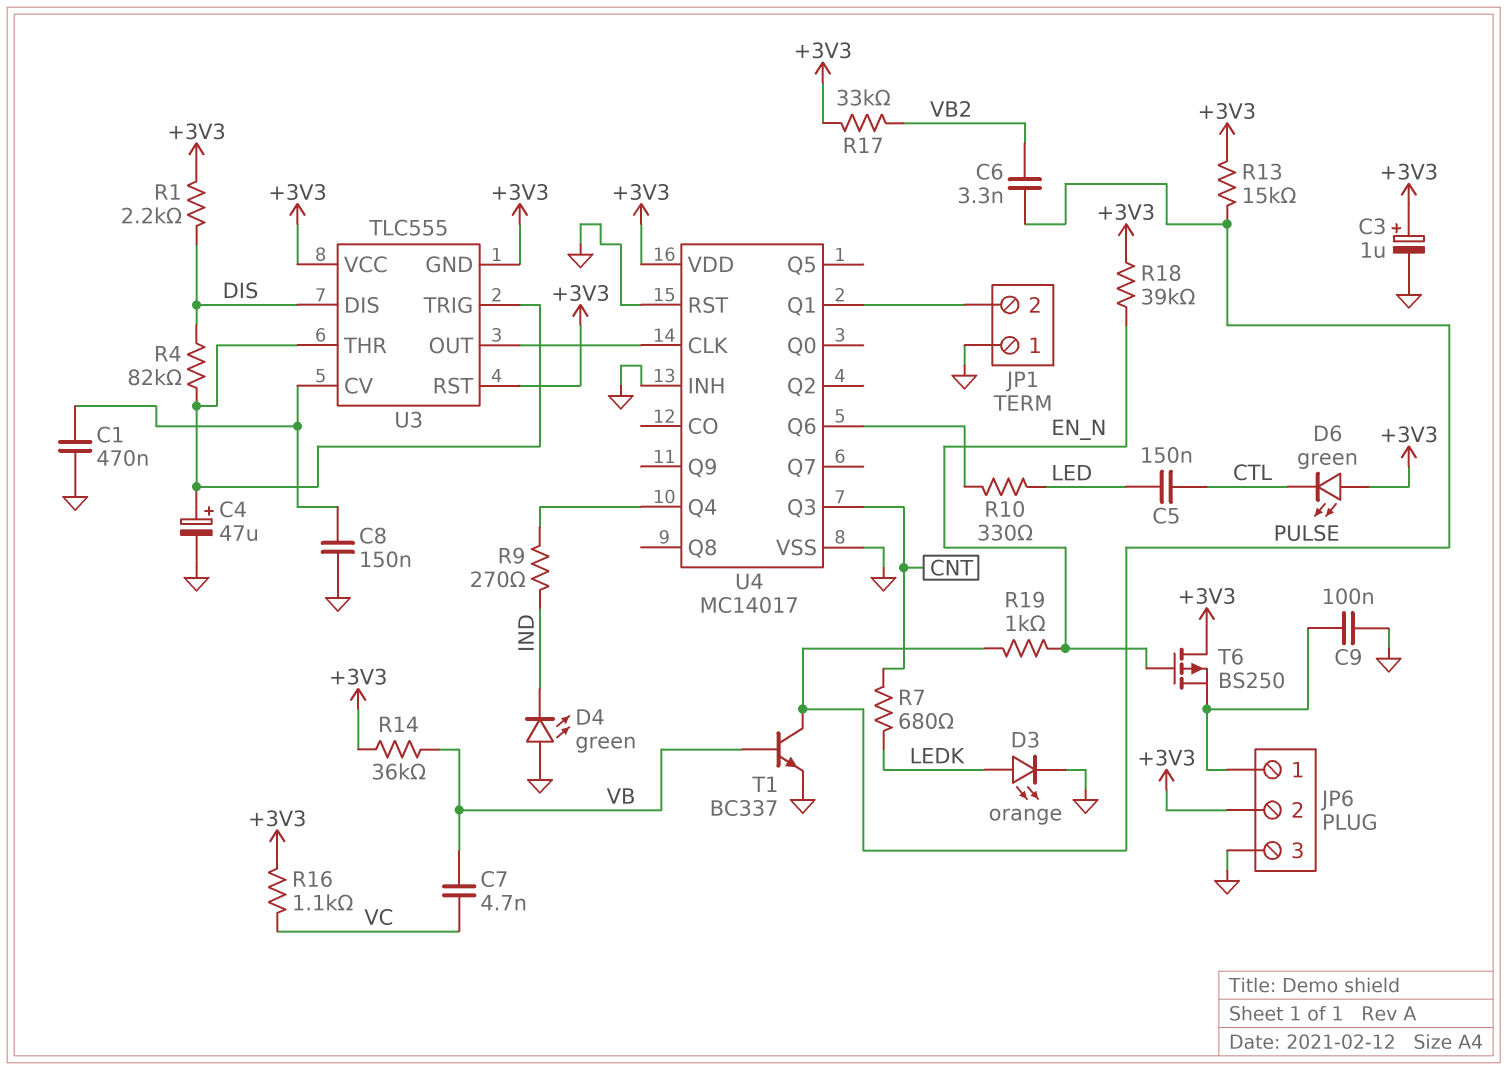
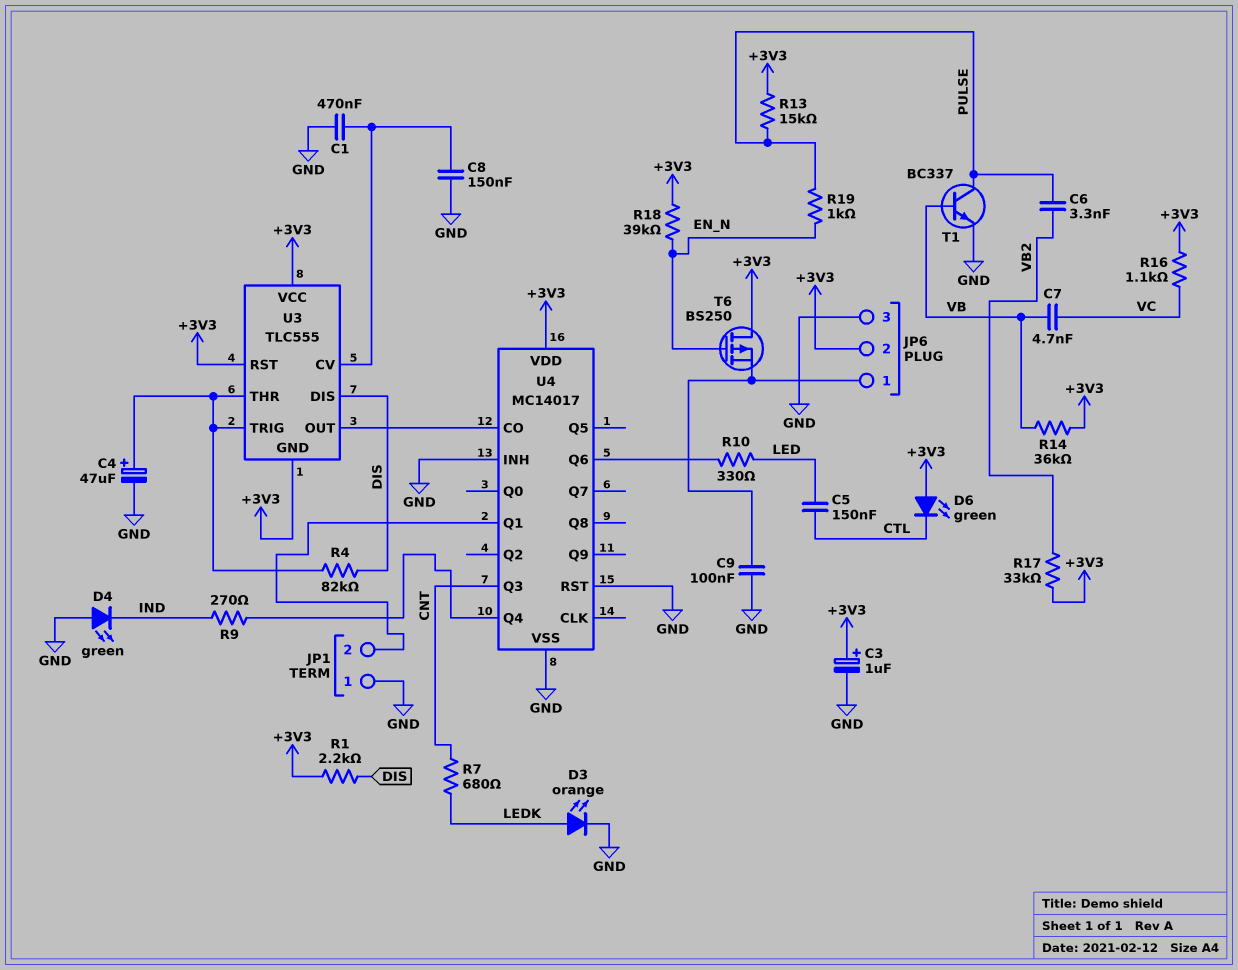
U4 pin CLK: U3/OUT -> none
U4 pin CO: none -> U3/OUT

